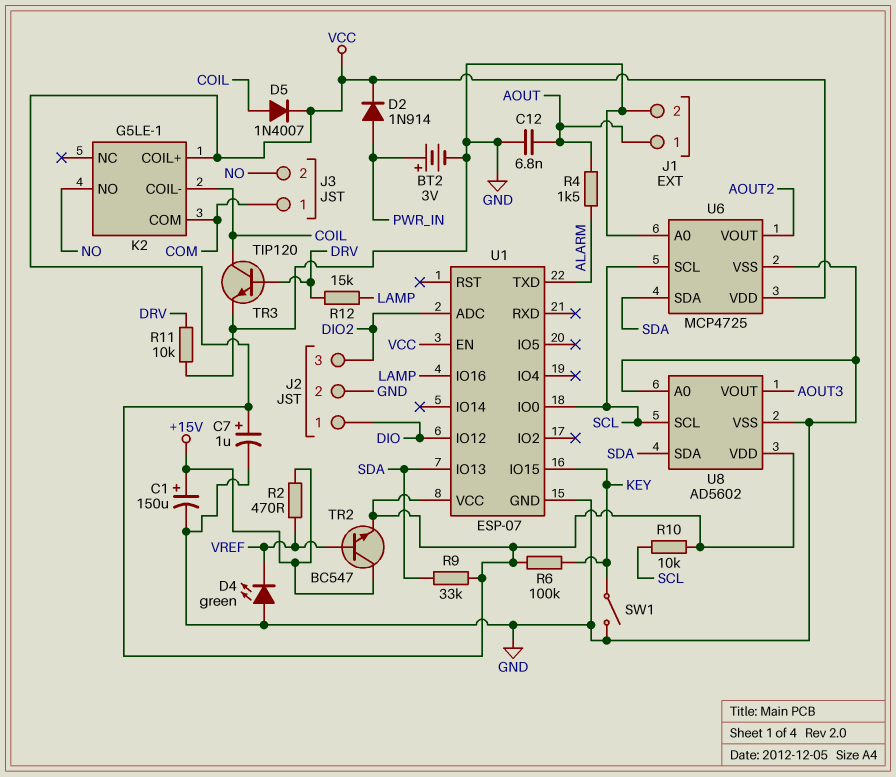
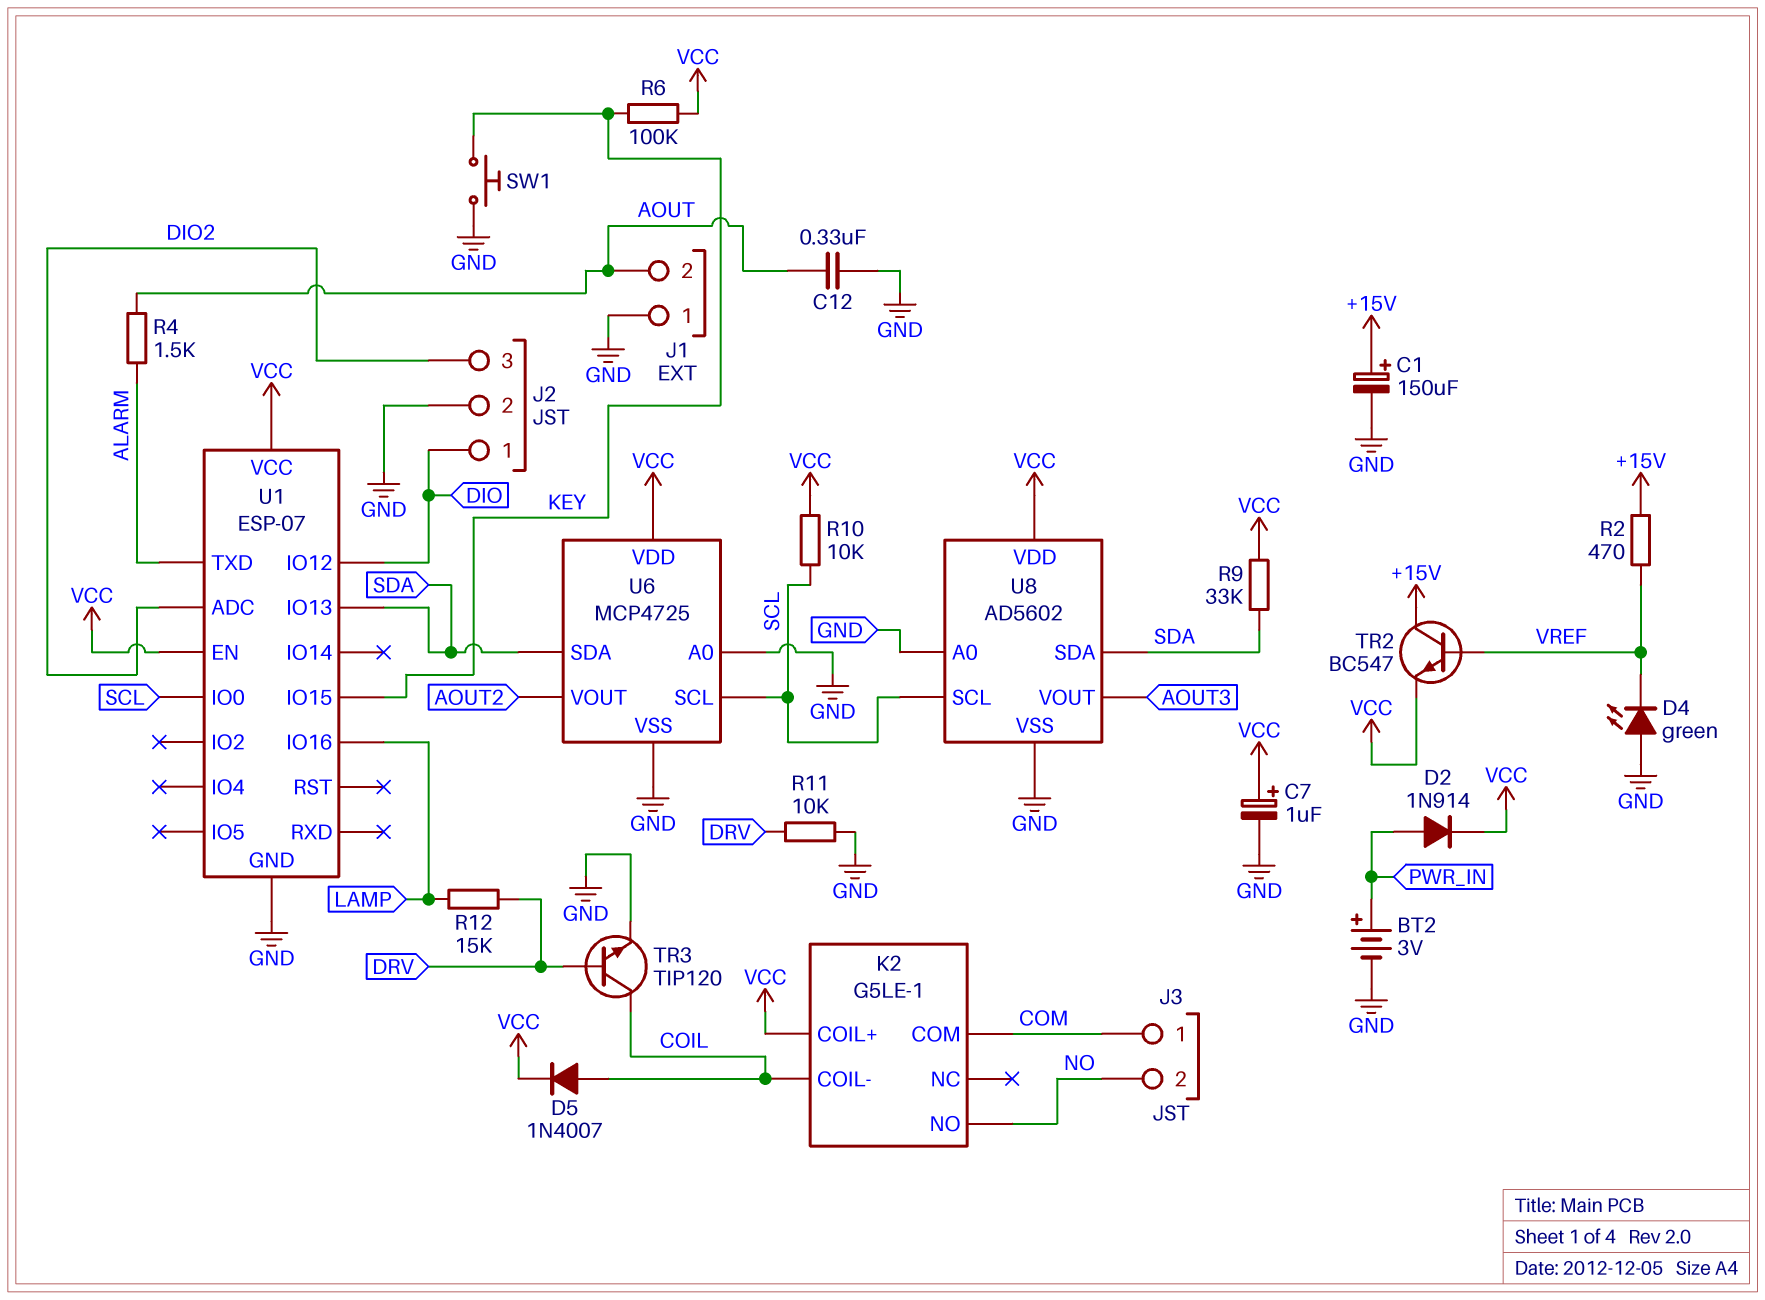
C12: 6.8nF (AOUT, GND) -> 330nF (AOUT, GND)
J1 pin 1: AOUT -> GND
J1 pin 2: GND -> AOUT
SW1: switch (GND, KEY) -> button (GND, KEY)

